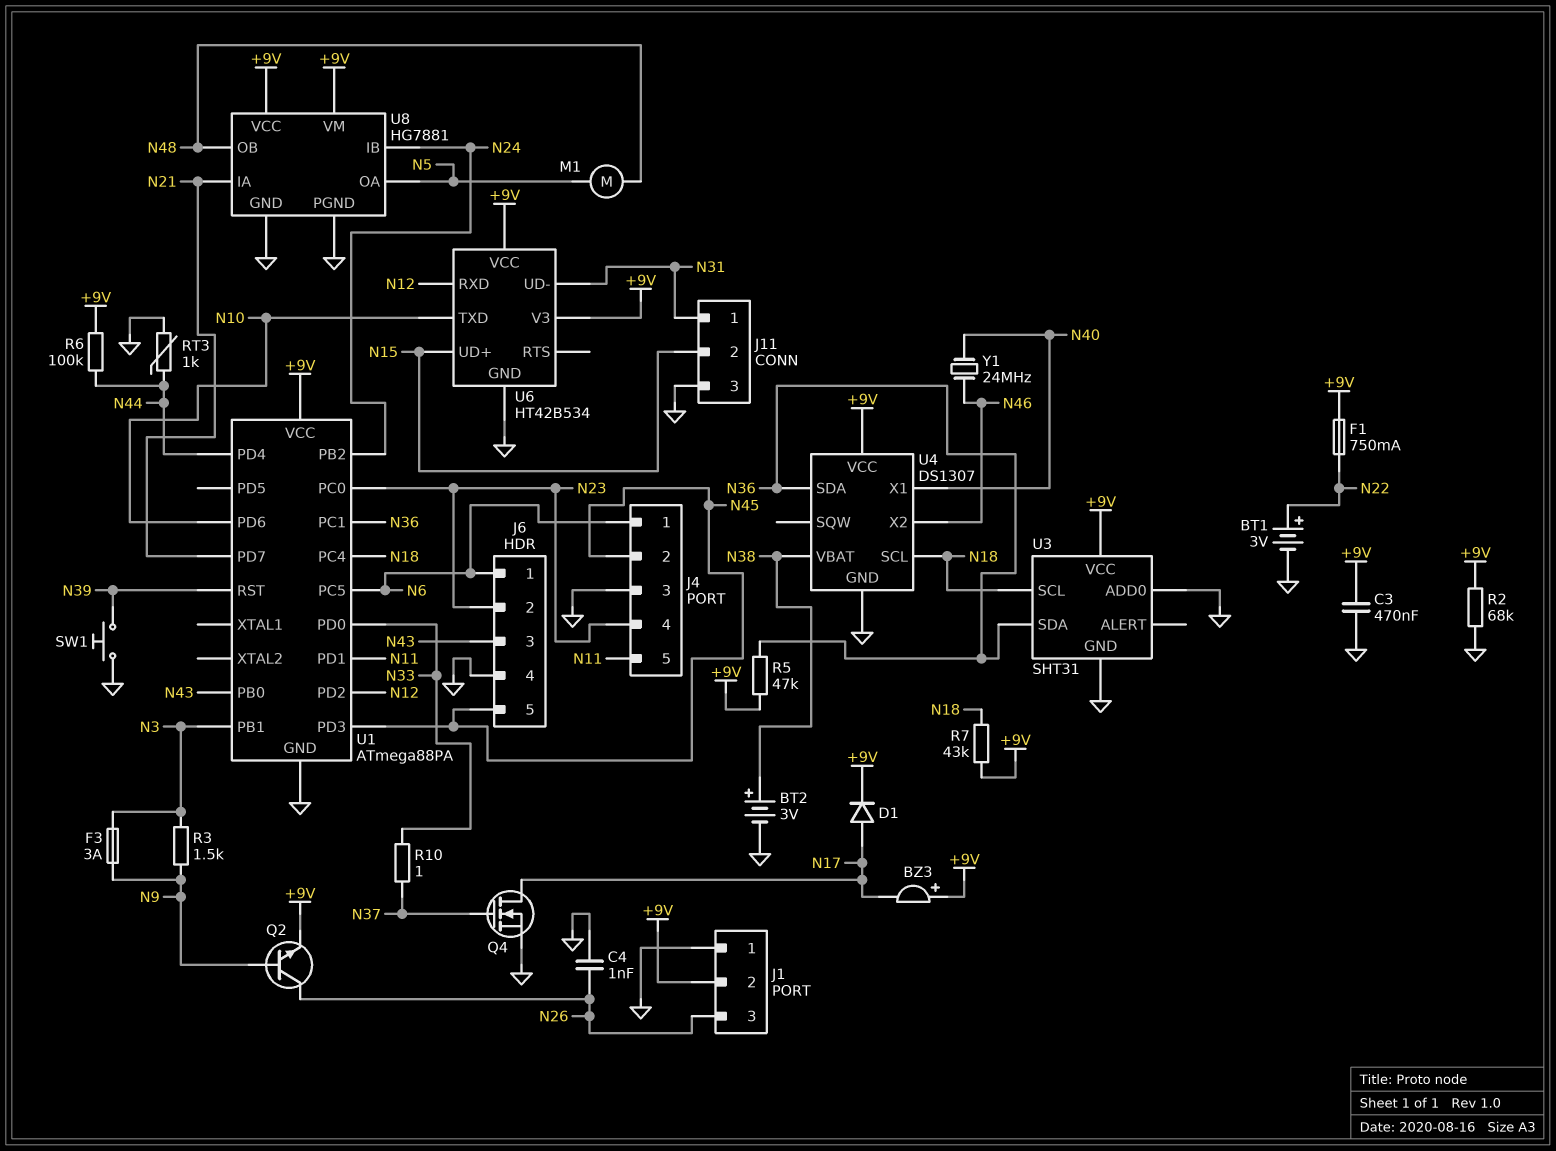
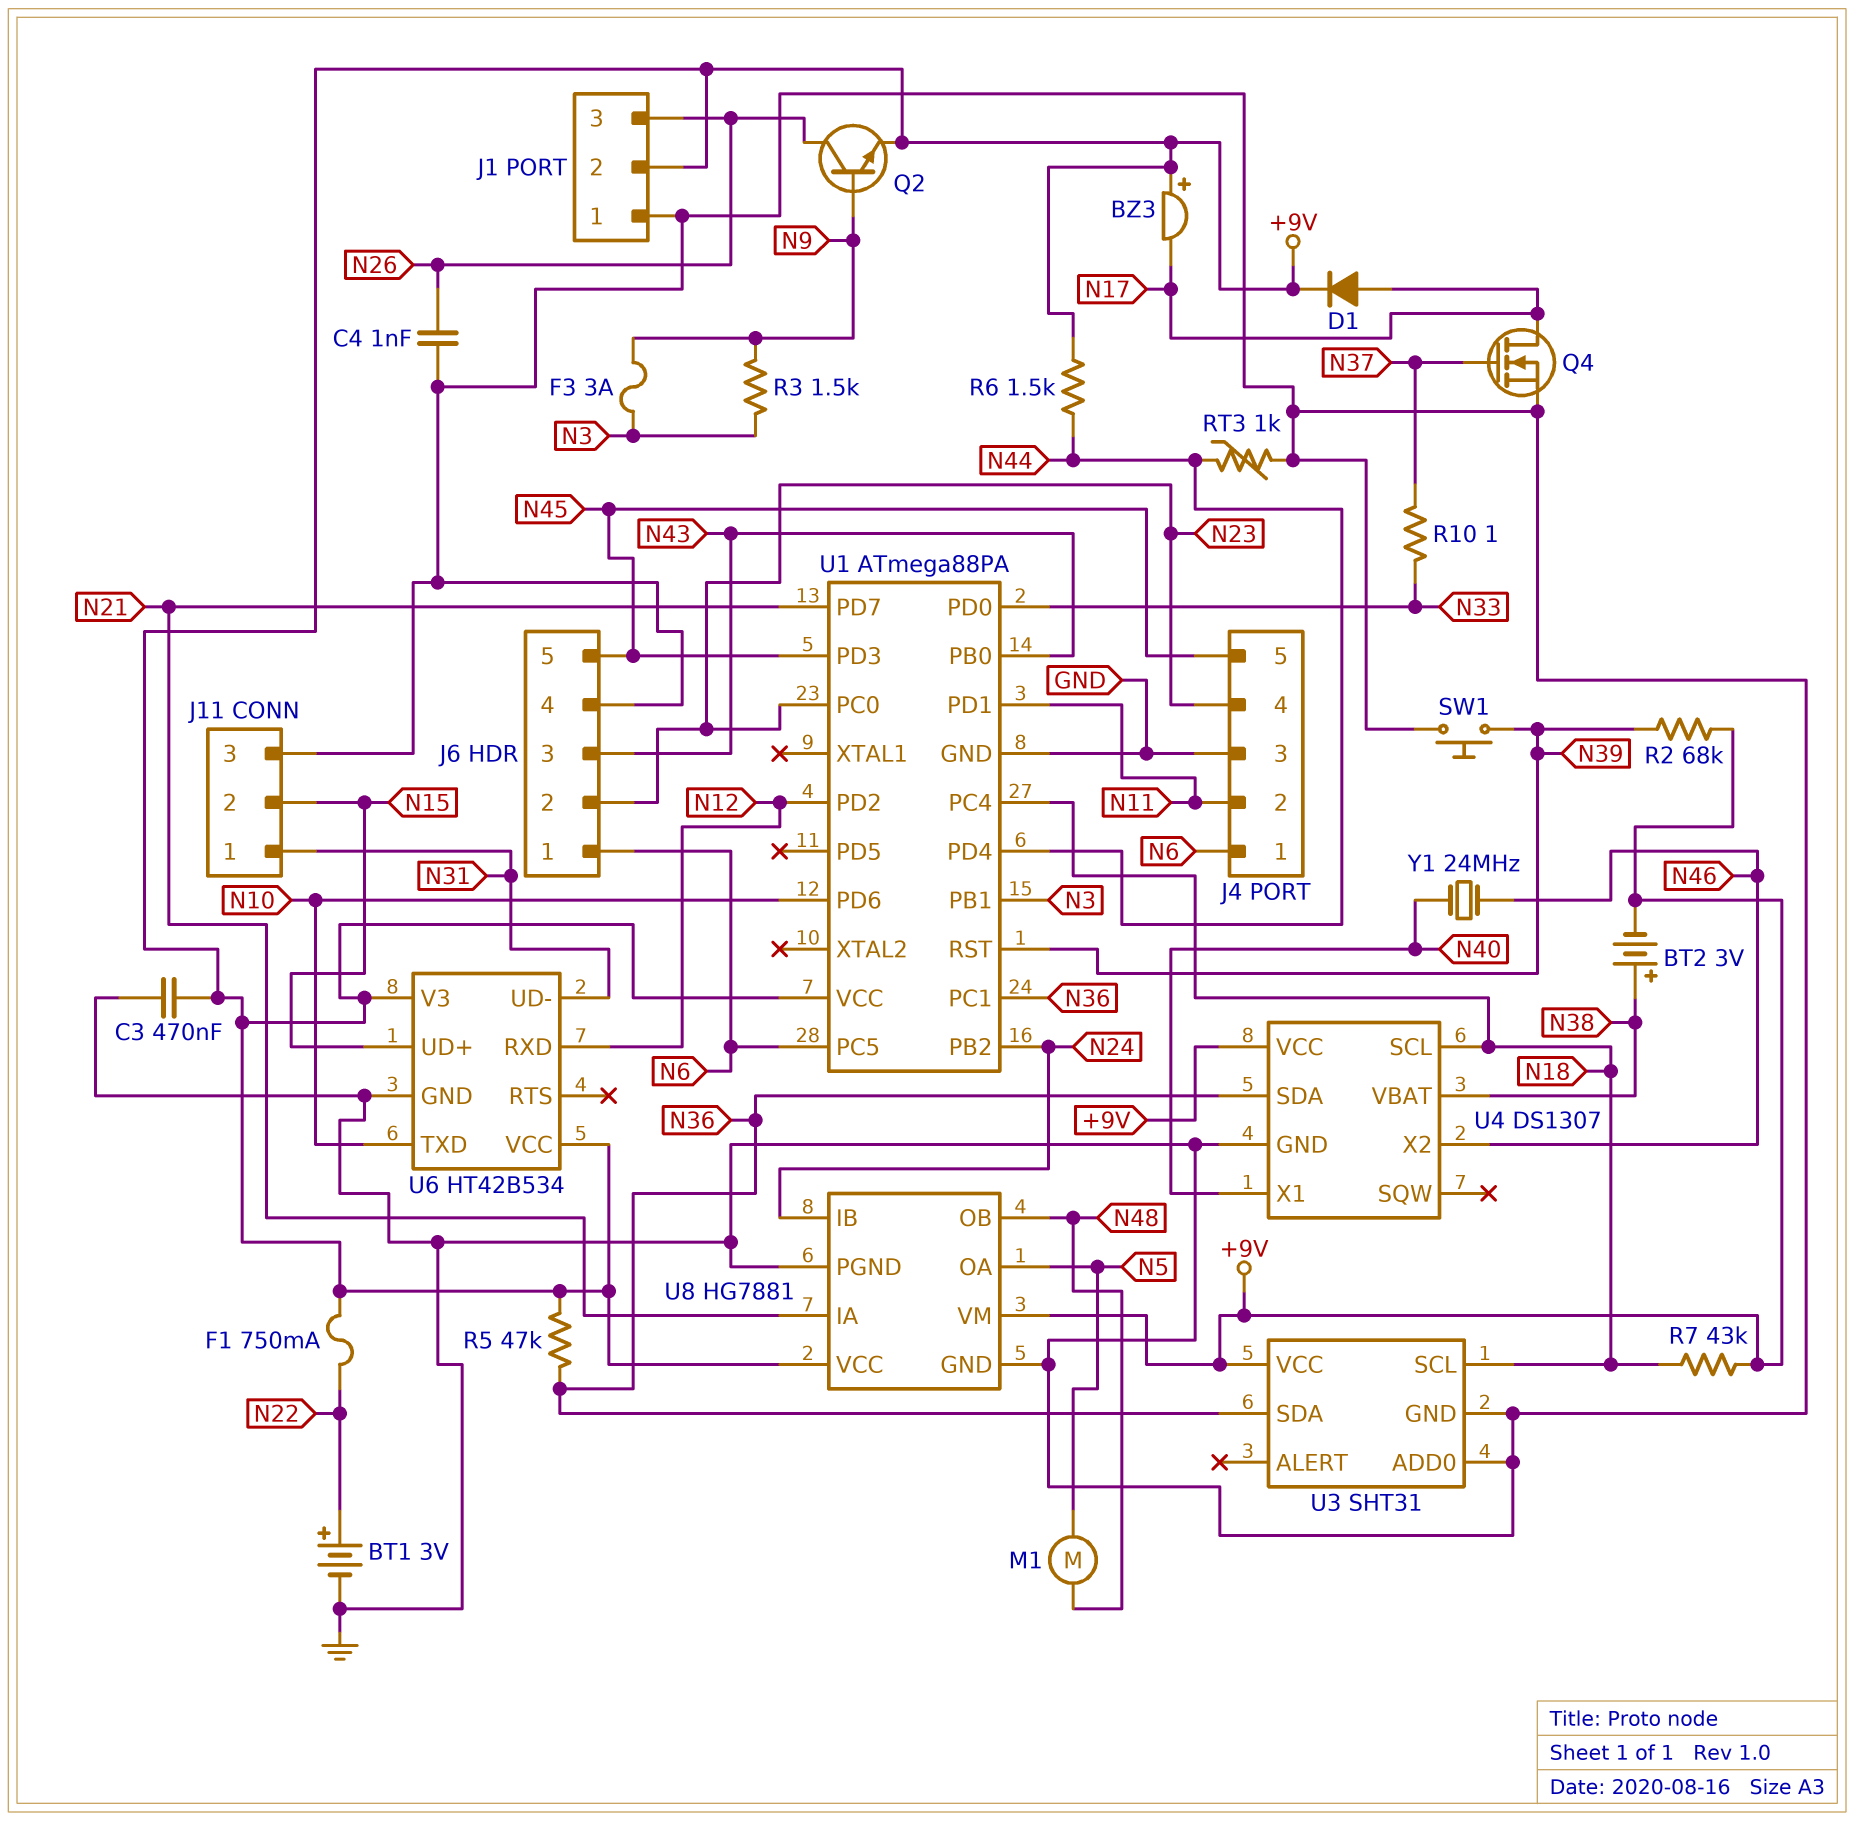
BT2: 3V (plus N38, minus GND) -> 3V (plus N38, minus +9V)
J4 pin 2: N45 -> N11
J4 pin 5: N11 -> N45
R2: 68k (+9V, GND) -> 68k (+9V, N39)
R6: 100k (+9V, N44) -> 1.5k (+9V, N44)

